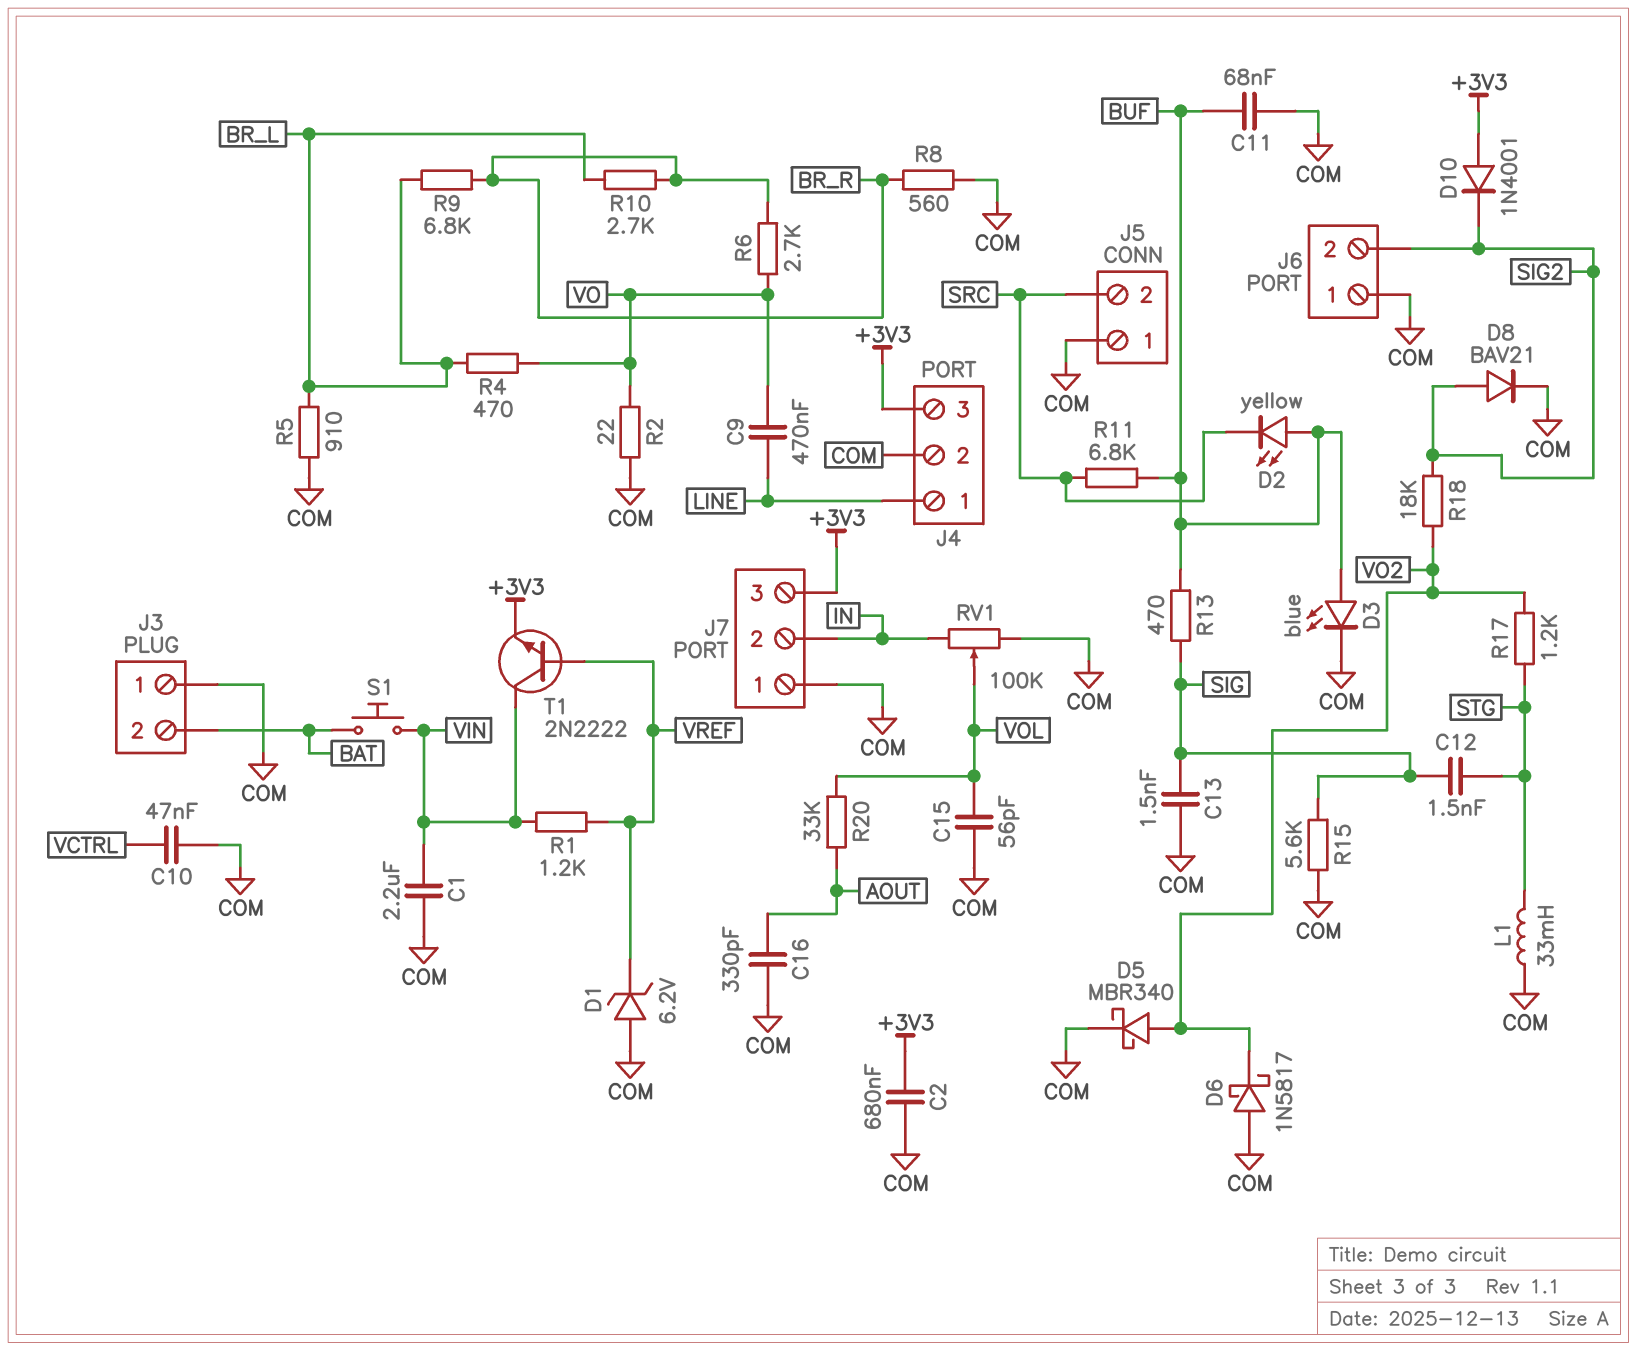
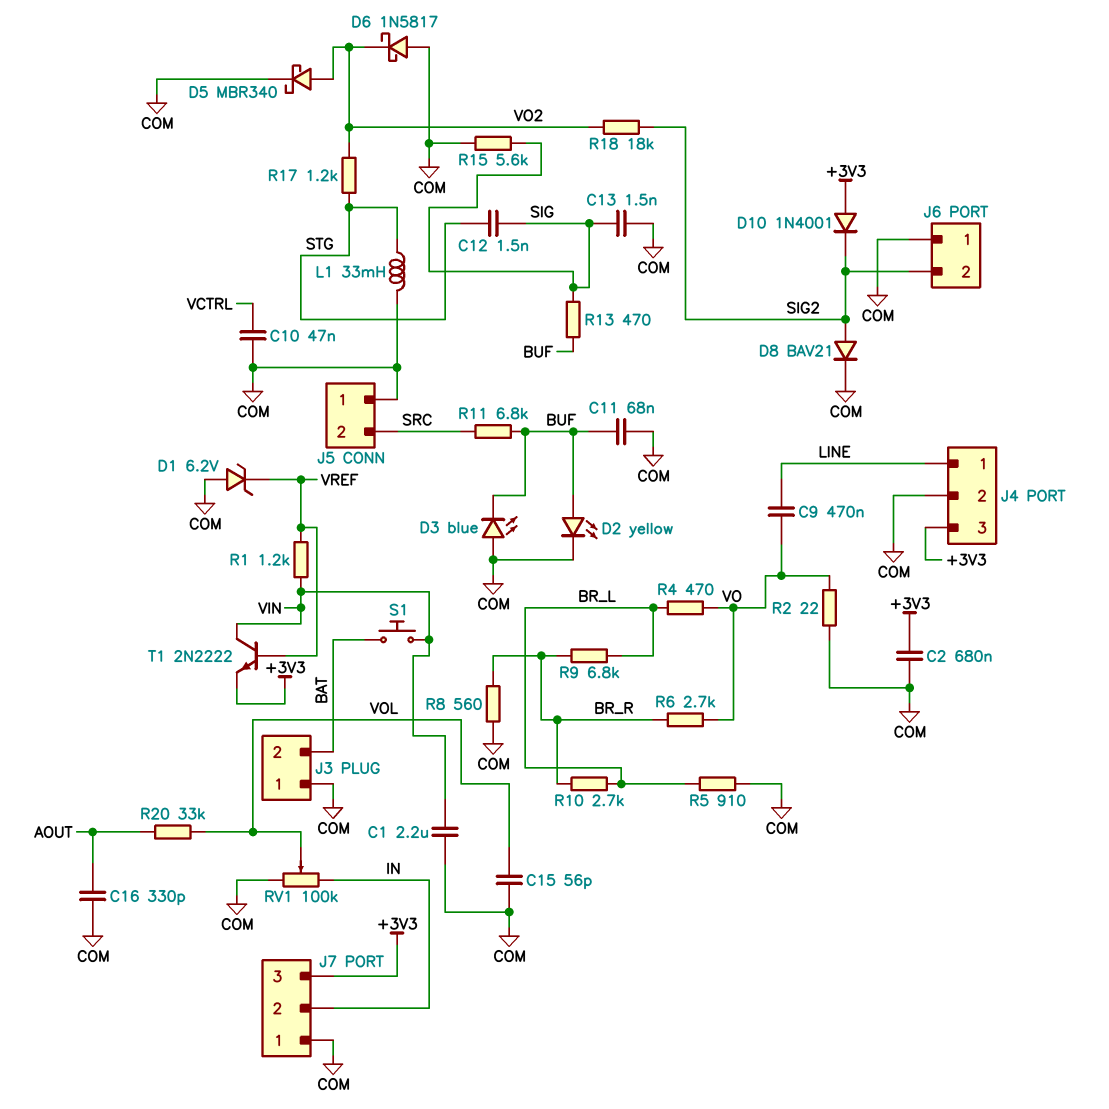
D2: LED yellow (A BUF, K SRC) -> LED yellow (A BUF, K COM)
D3: LED blue (A BUF, K COM) -> LED blue (A COM, K BUF)

